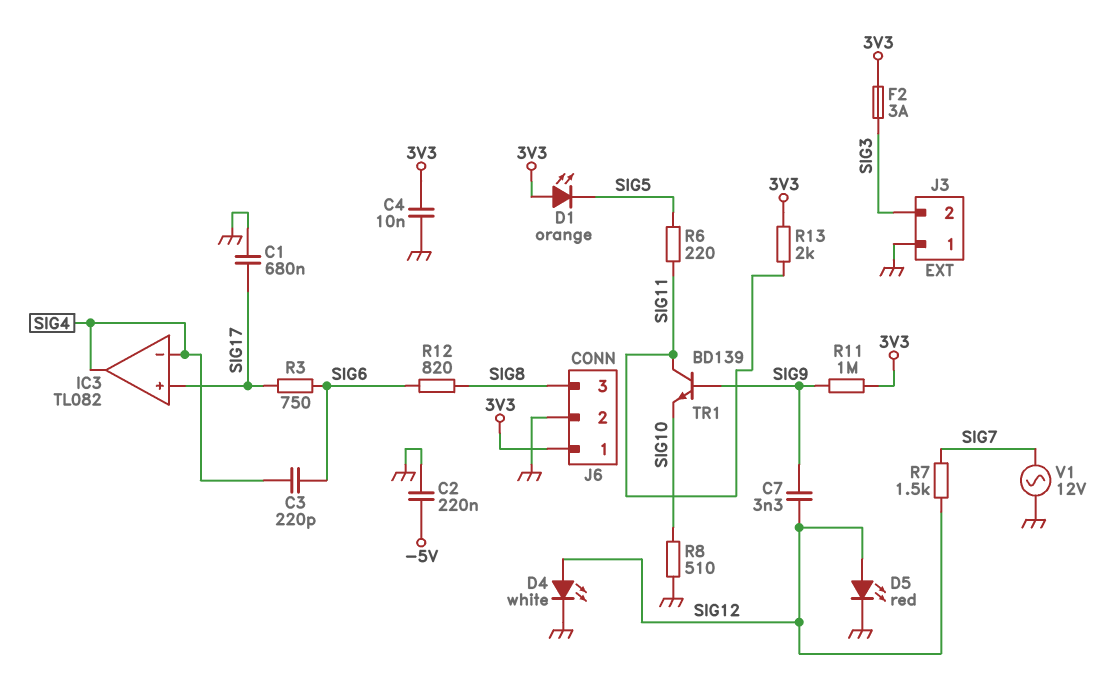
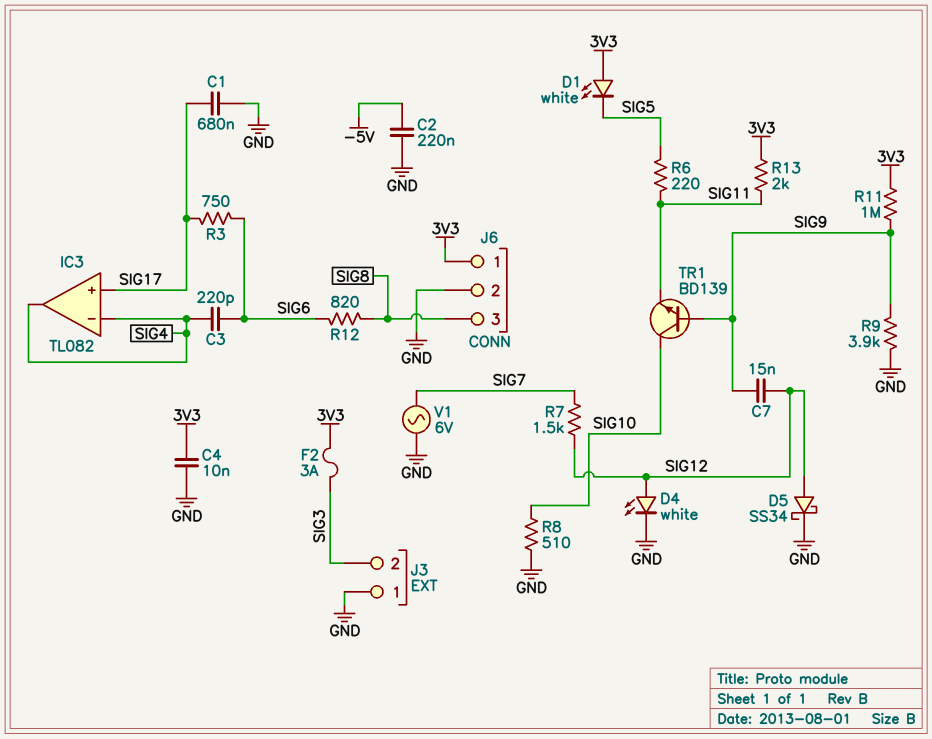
C7: 3.3nF (SIG9, SIG12) -> 15nF (SIG9, SIG12)
D1: LED orange (A 3V3, K SIG5) -> LED white (A 3V3, K SIG5)
D5: LED red (A SIG12, K GND) -> schottky SS34 (A SIG12, K GND)
R9: none -> 3.9k (GND, SIG9)
TR1: NPN BD139 (B SIG9, C SIG11, E SIG10) -> NPN BD139 (B SIG9, C SIG10, E SIG11)
V1: AC 12V (GND, SIG7) -> AC 6V (GND, SIG7)

